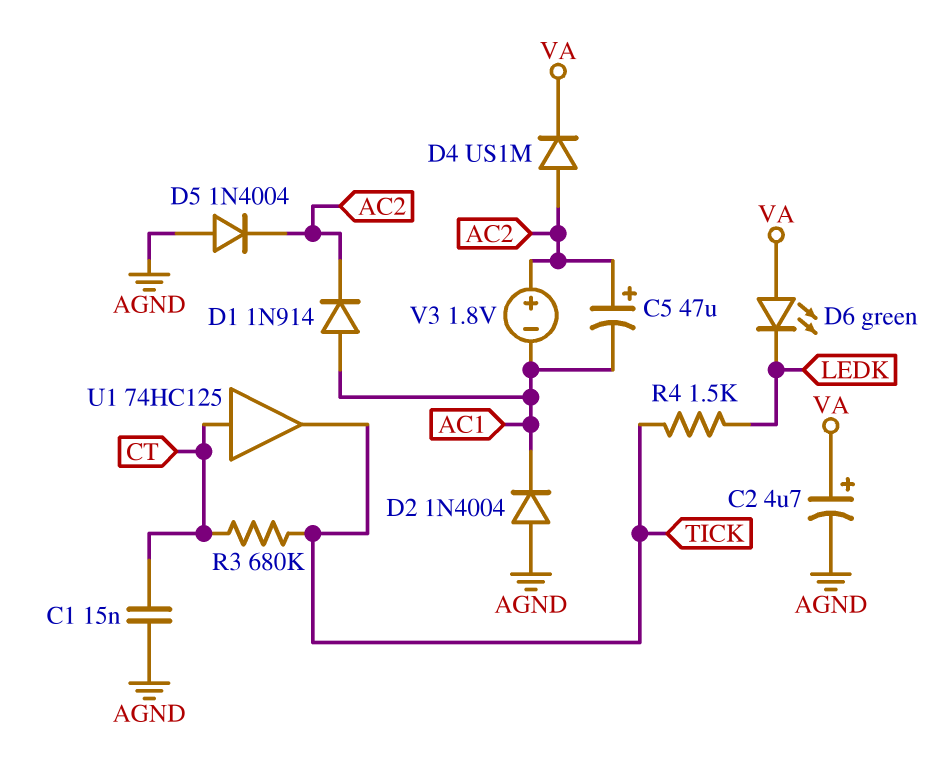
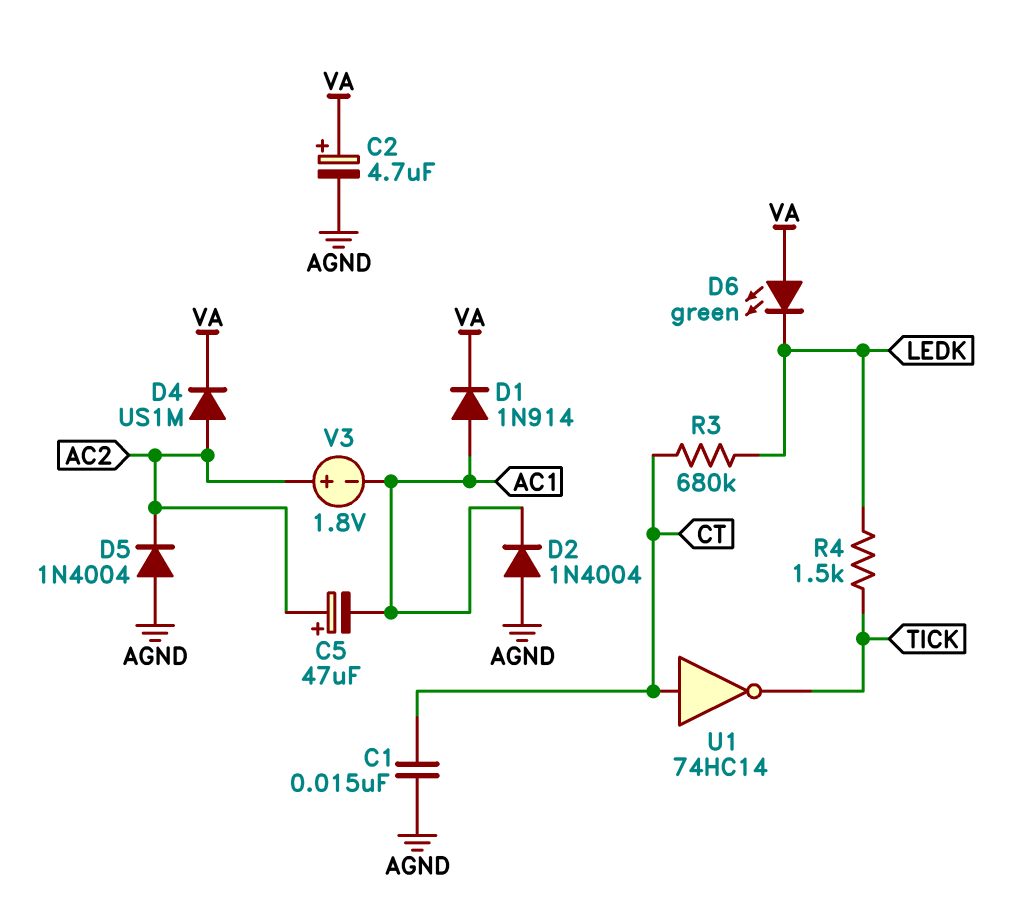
D1: diode 1N914 (A AC1, K AC2) -> diode 1N914 (A AC1, K VA)
R3: 680k (CT, TICK) -> 680k (CT, LEDK)
U1: buffer 74HC125 (in CT, out TICK) -> NOT 74HC14 (in CT, out TICK)

